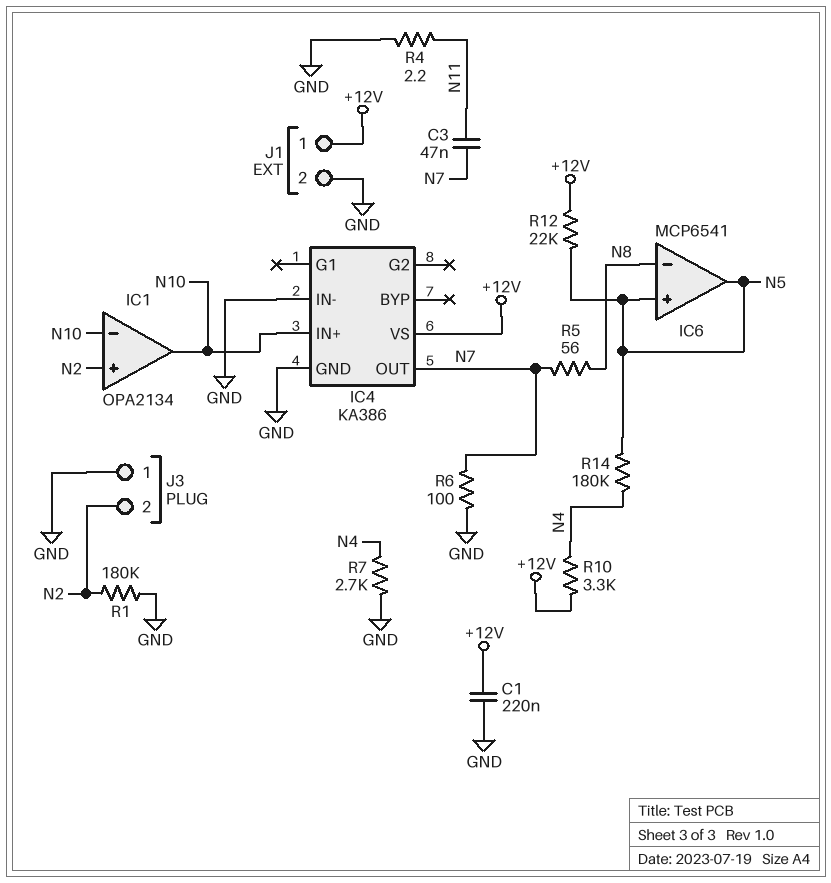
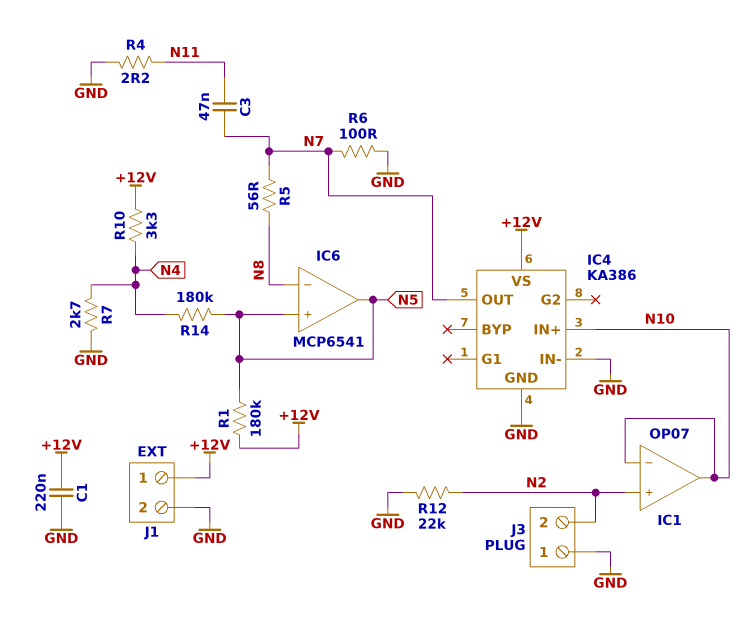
IC1: OPA2134 -> OP07
R1: 180k (GND, N2) -> 180k (+12V, N5)
R12: 22k (+12V, N5) -> 22k (GND, N2)

